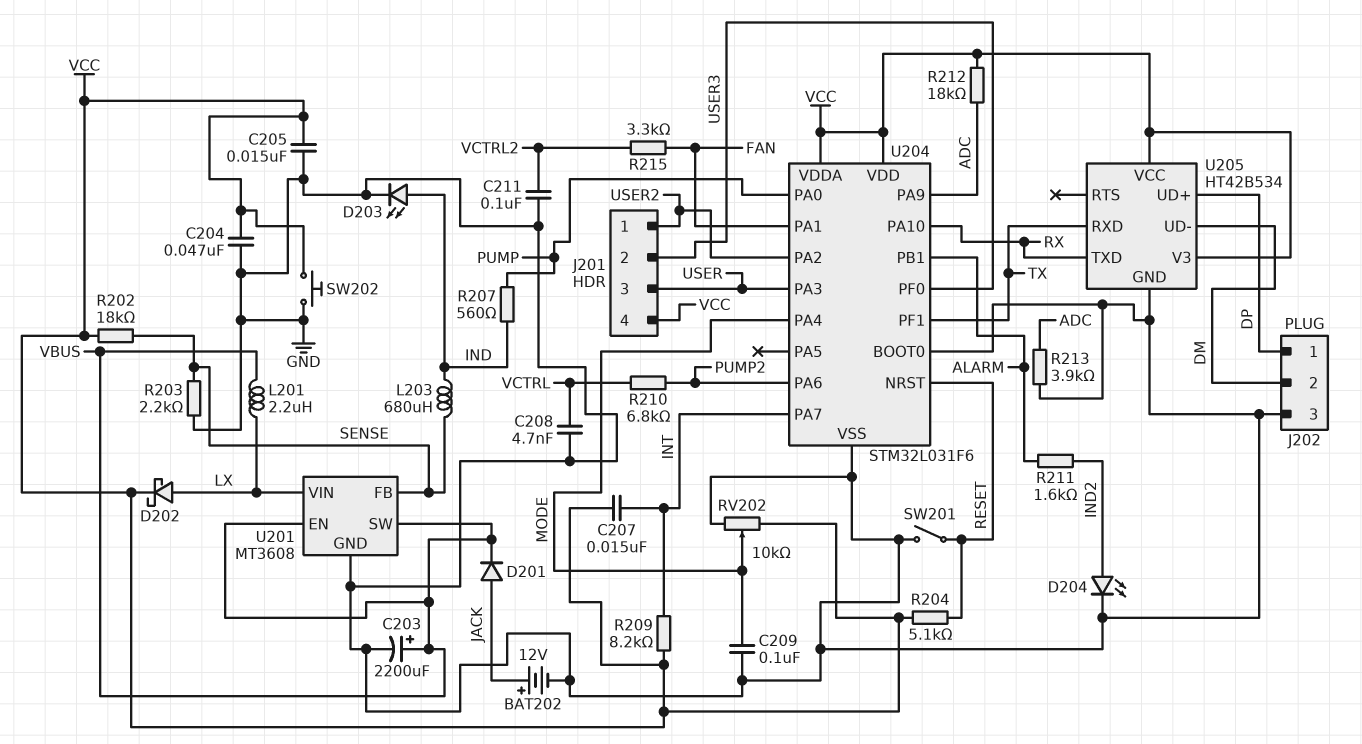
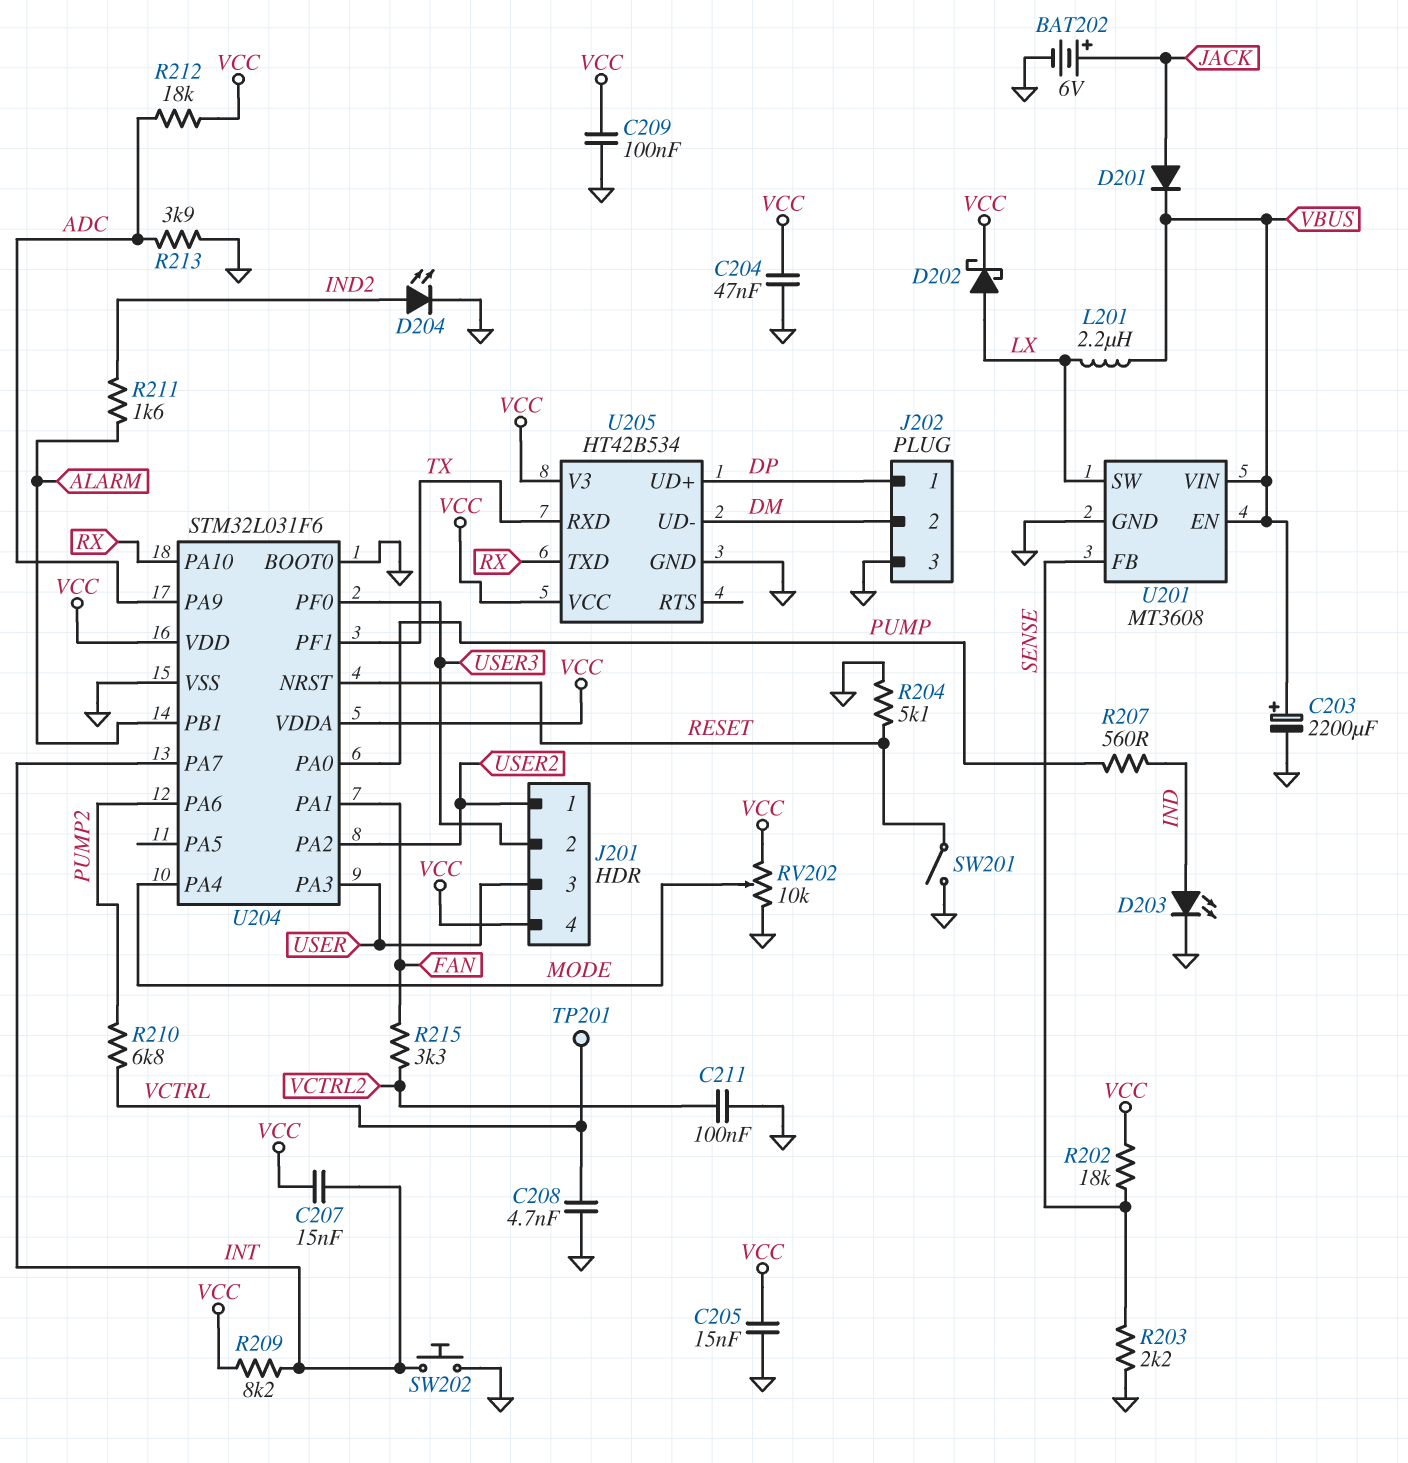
BAT202: 12V (plus JACK, minus GND) -> 6V (plus JACK, minus GND)
C209: 100nF (GND, MODE) -> 100nF (GND, VCC)
L203: 680uH (IND, SENSE) -> none
R204: 5.1k (RESET, VCC) -> 5.1k (GND, RESET)
SW202: button (GND, VCC) -> button (GND, INT)
TP201: none -> test point (VCTRL)
U201 pin SW: VBUS -> LX
U201 pin VIN: LX -> VBUS

